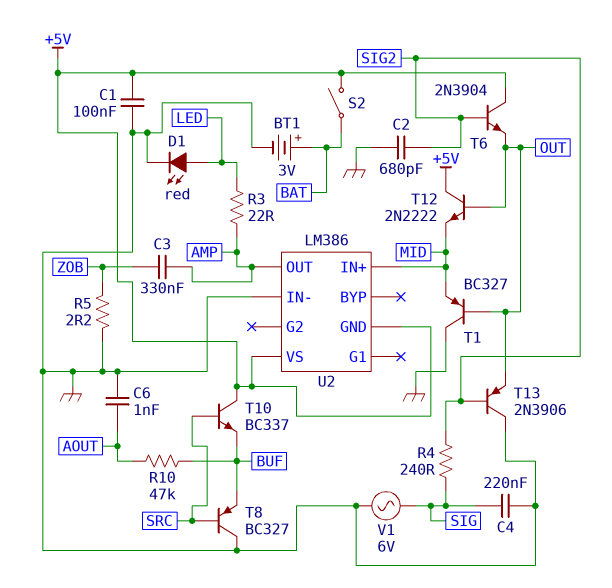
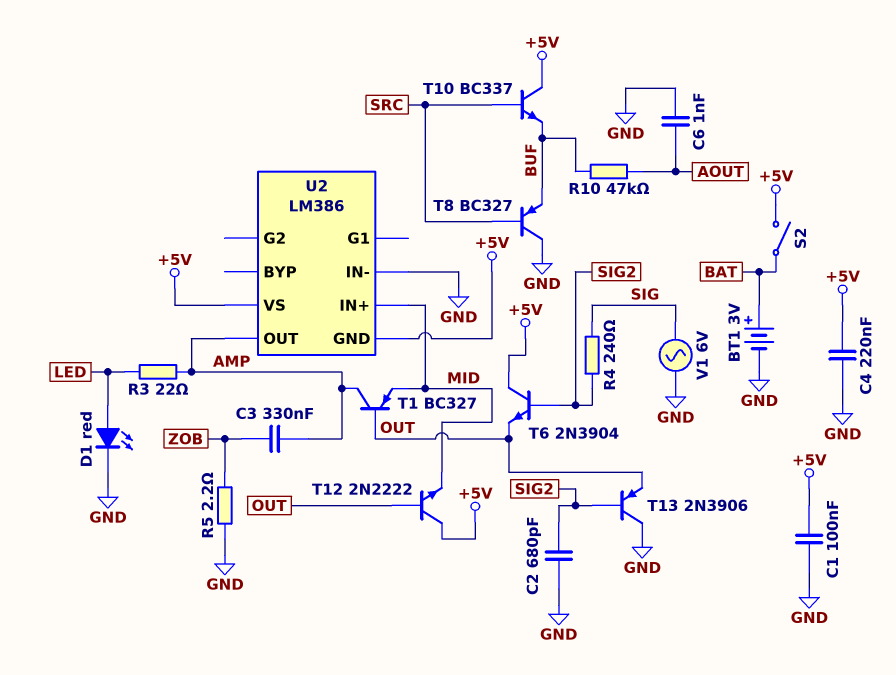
C4: 220nF (GND, SIG) -> 220nF (+5V, GND)
T1: PNP BC327 (B OUT, C GND, E MID) -> PNP BC327 (B OUT, C AMP, E MID)

